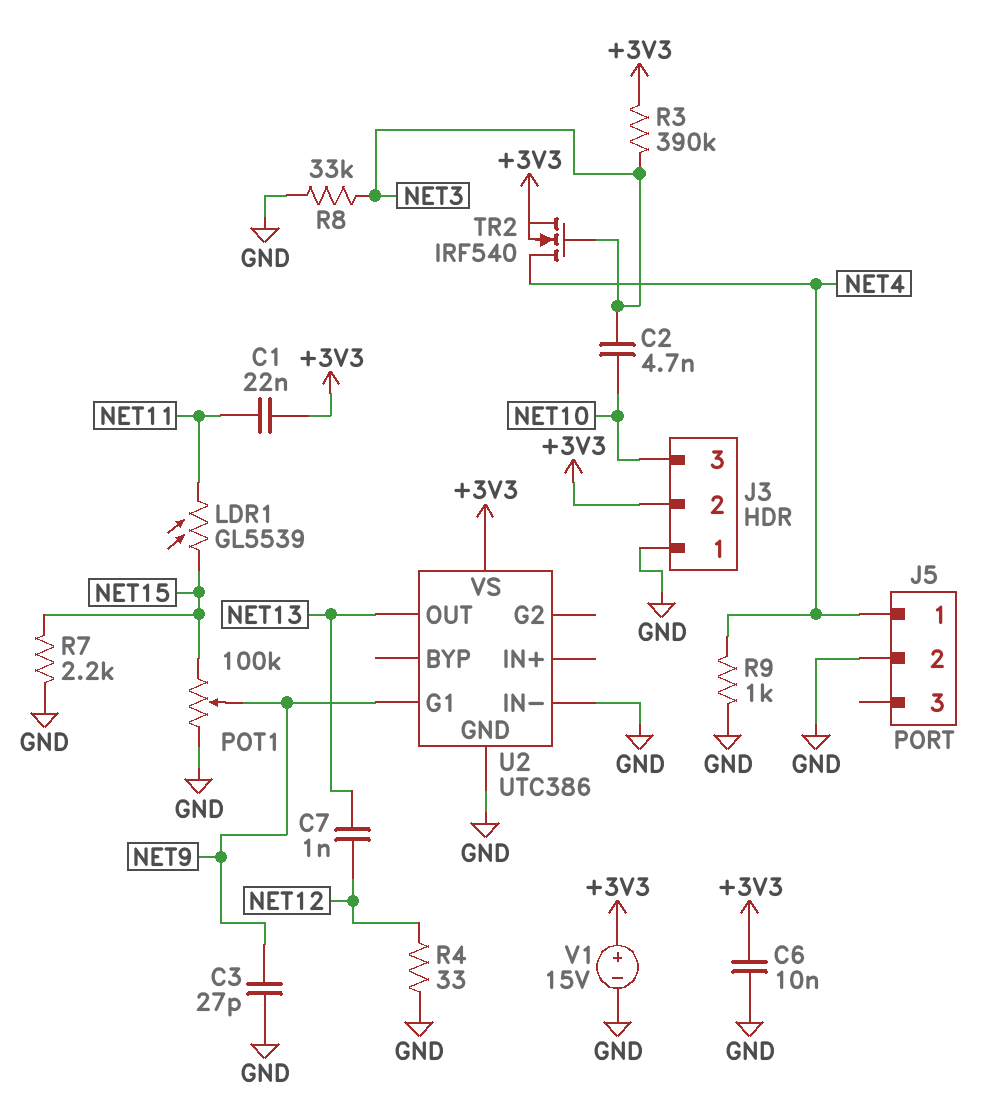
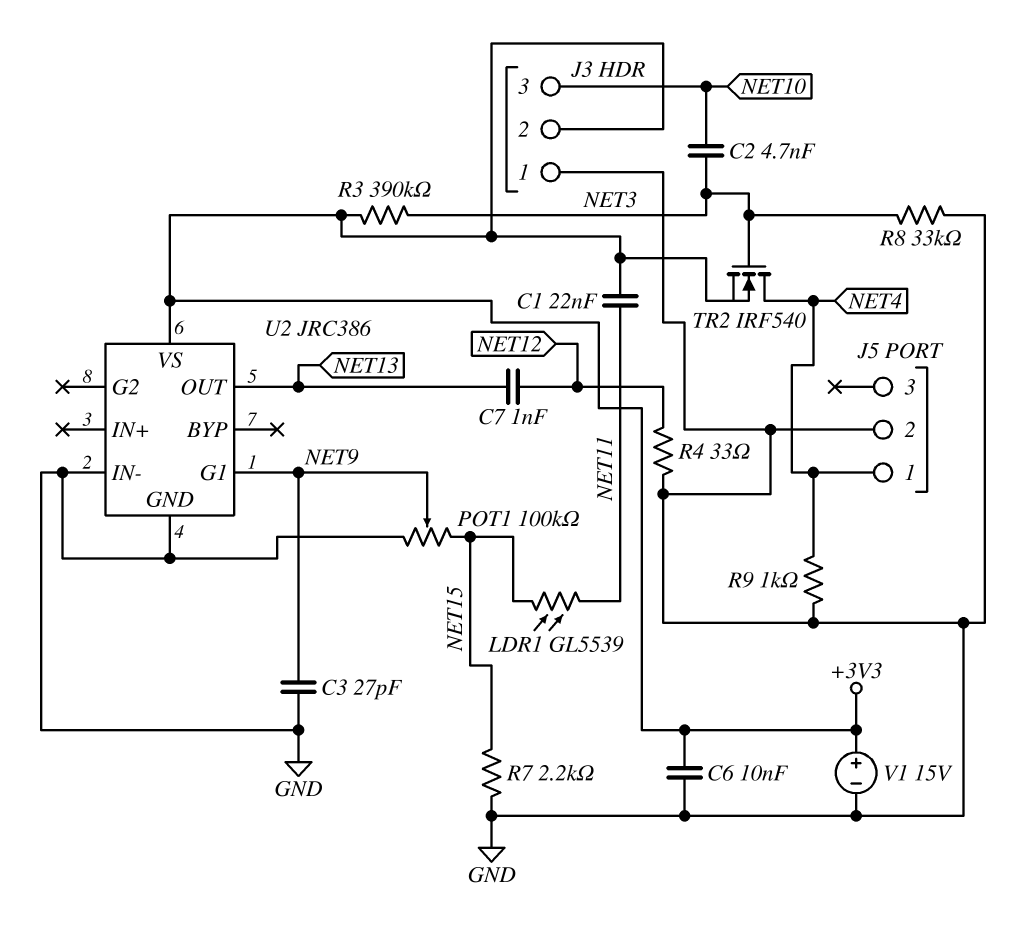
U2: UTC386 -> JRC386

